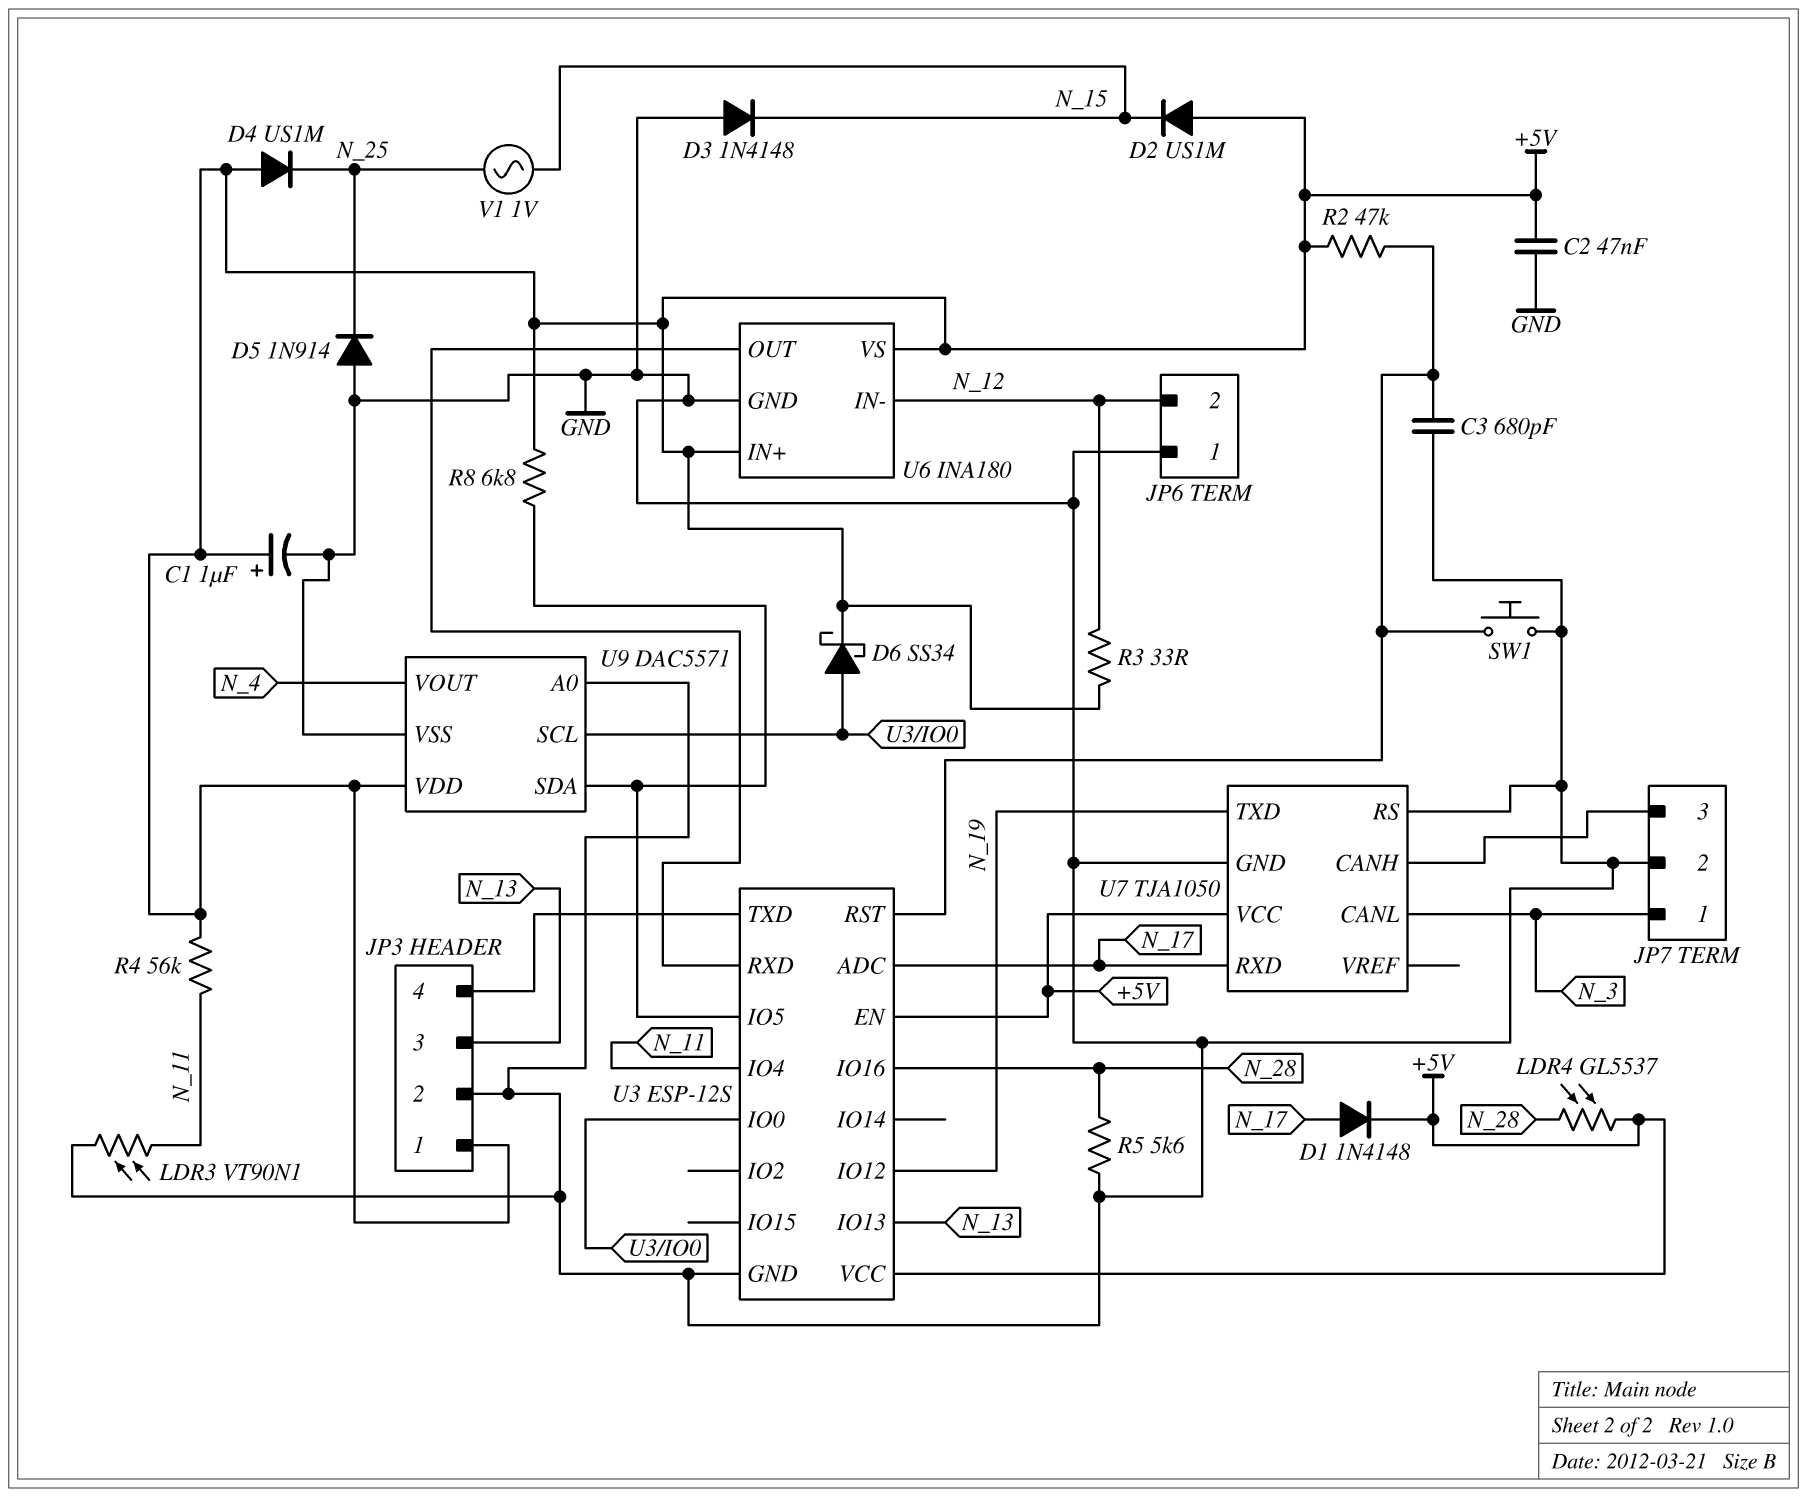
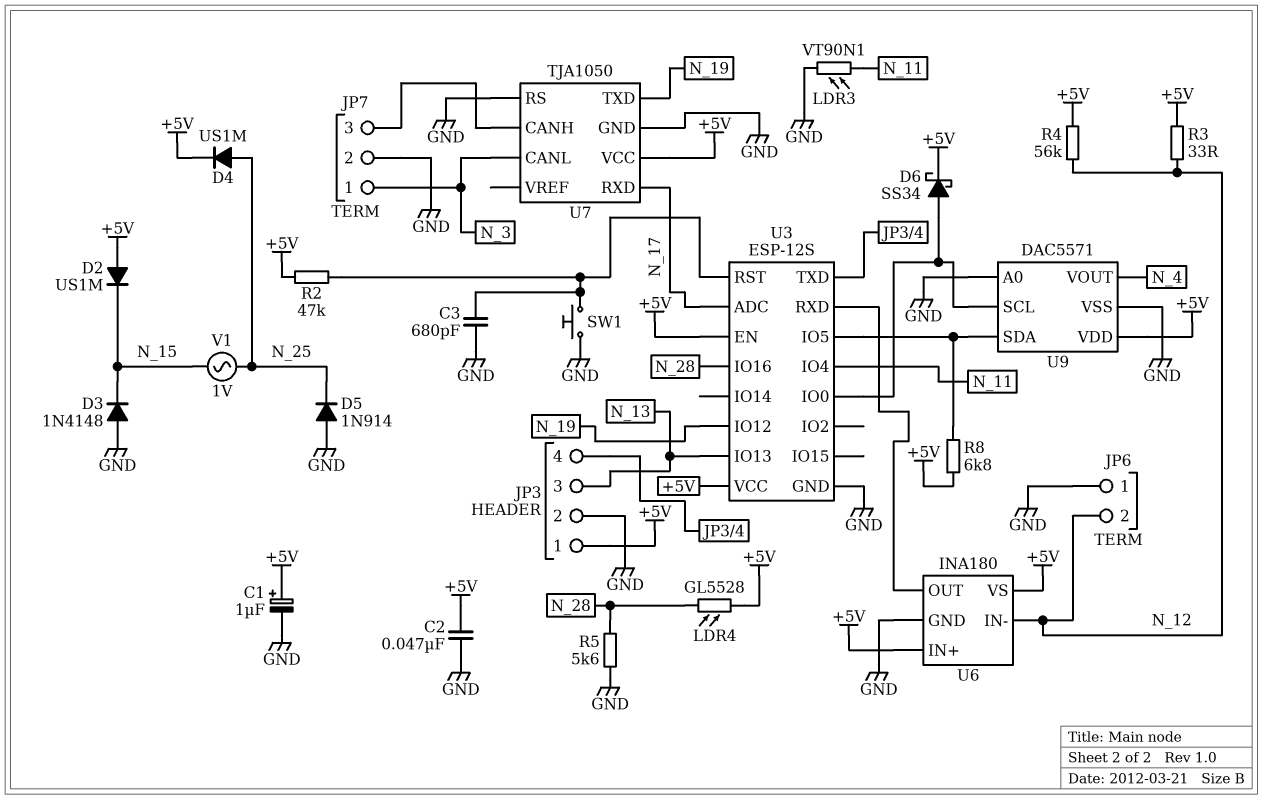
D1: diode 1N4148 (A N_17, K +5V) -> none
D4: diode US1M (A +5V, K N_25) -> diode US1M (A N_25, K +5V)
LDR4: GL5537 (+5V, N_28) -> GL5528 (+5V, N_28)
R4: 56k (+5V, N_11) -> 56k (+5V, N_12)

